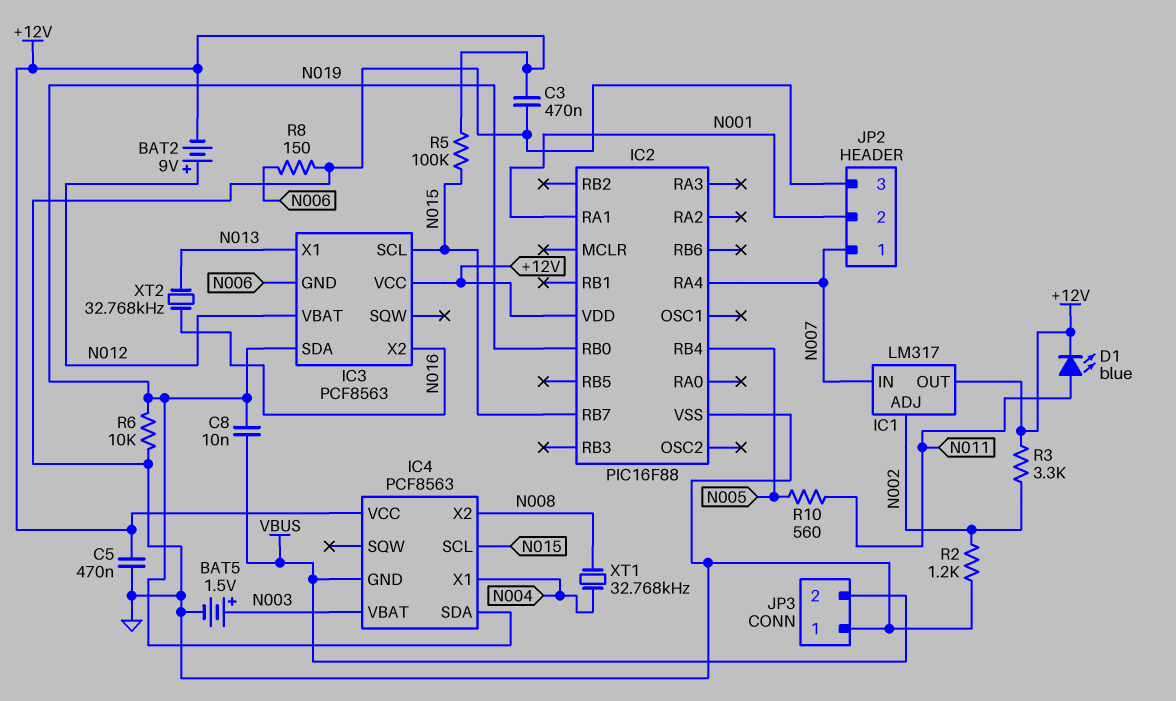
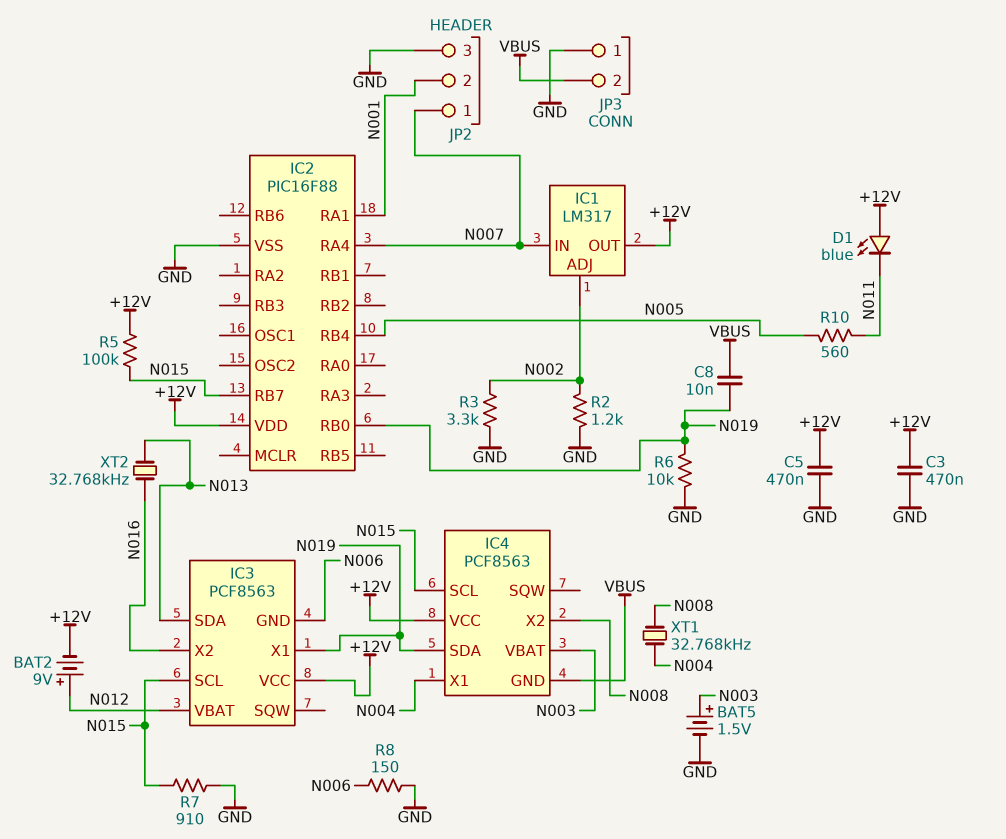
D1: LED blue (A N011, K +12V) -> LED blue (A +12V, K N011)
IC3 pin SDA: N019 -> N013
IC3 pin X1: N013 -> N019
R3: 3.3k (+12V, N002) -> 3.3k (GND, N002)
R7: none -> 910 (GND, N015)

